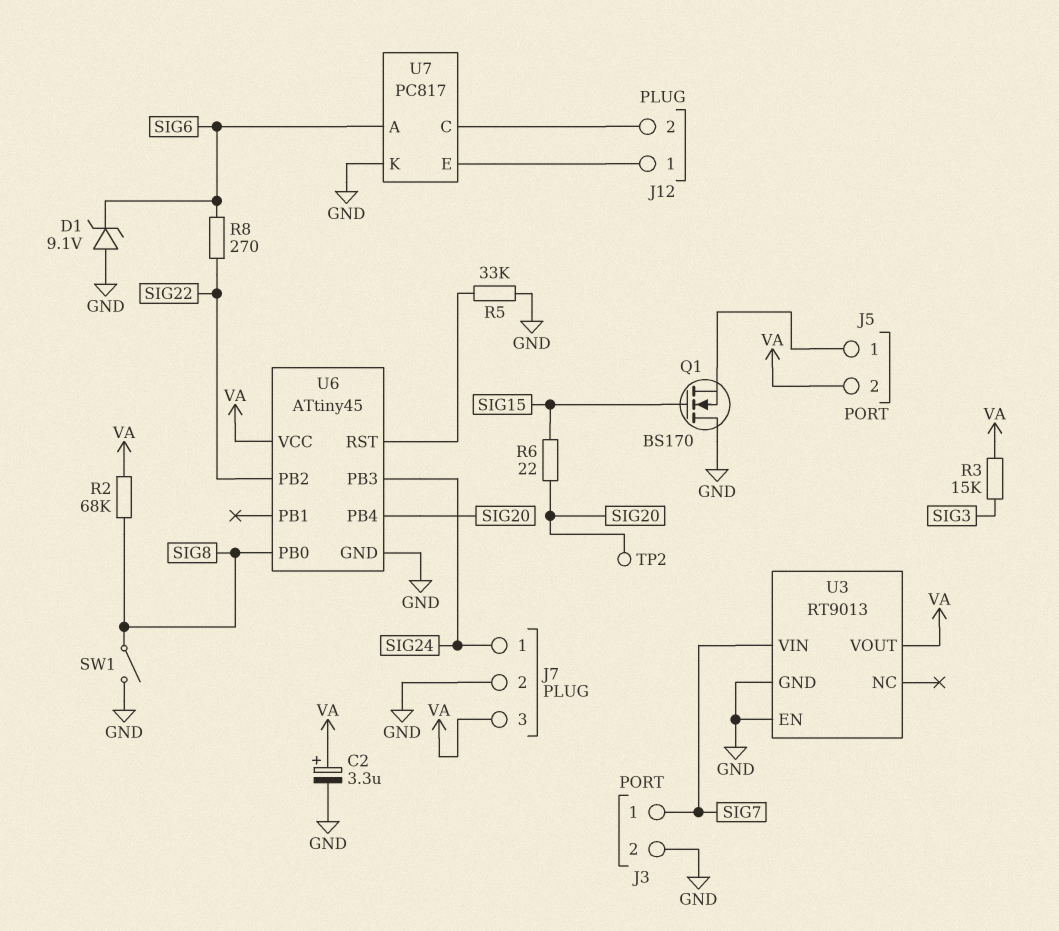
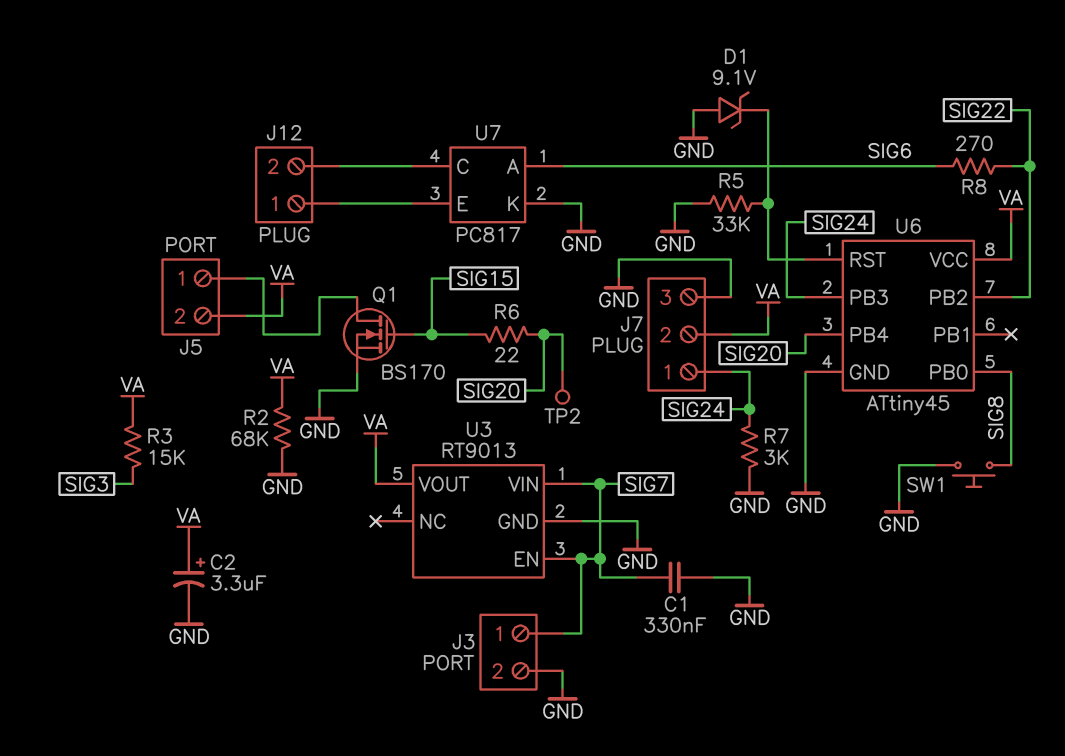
C1: none -> 330nF (GND, SIG7)
D1: zener 9.1V (A GND, K SIG6) -> zener 9.1V (A GND, K U6/RST)
J7 pin 2: GND -> VA
J7 pin 3: VA -> GND
Q1: NMOS BS170 (G SIG15, D GND, S J5/1) -> NMOS BS170 (G SIG15, D J5/1, S GND)
R2: 68k (SIG8, VA) -> 68k (GND, VA)
R7: none -> 3k (GND, SIG24)
SW1: switch (GND, SIG8) -> button (GND, SIG8)
U3 pin EN: GND -> SIG7

